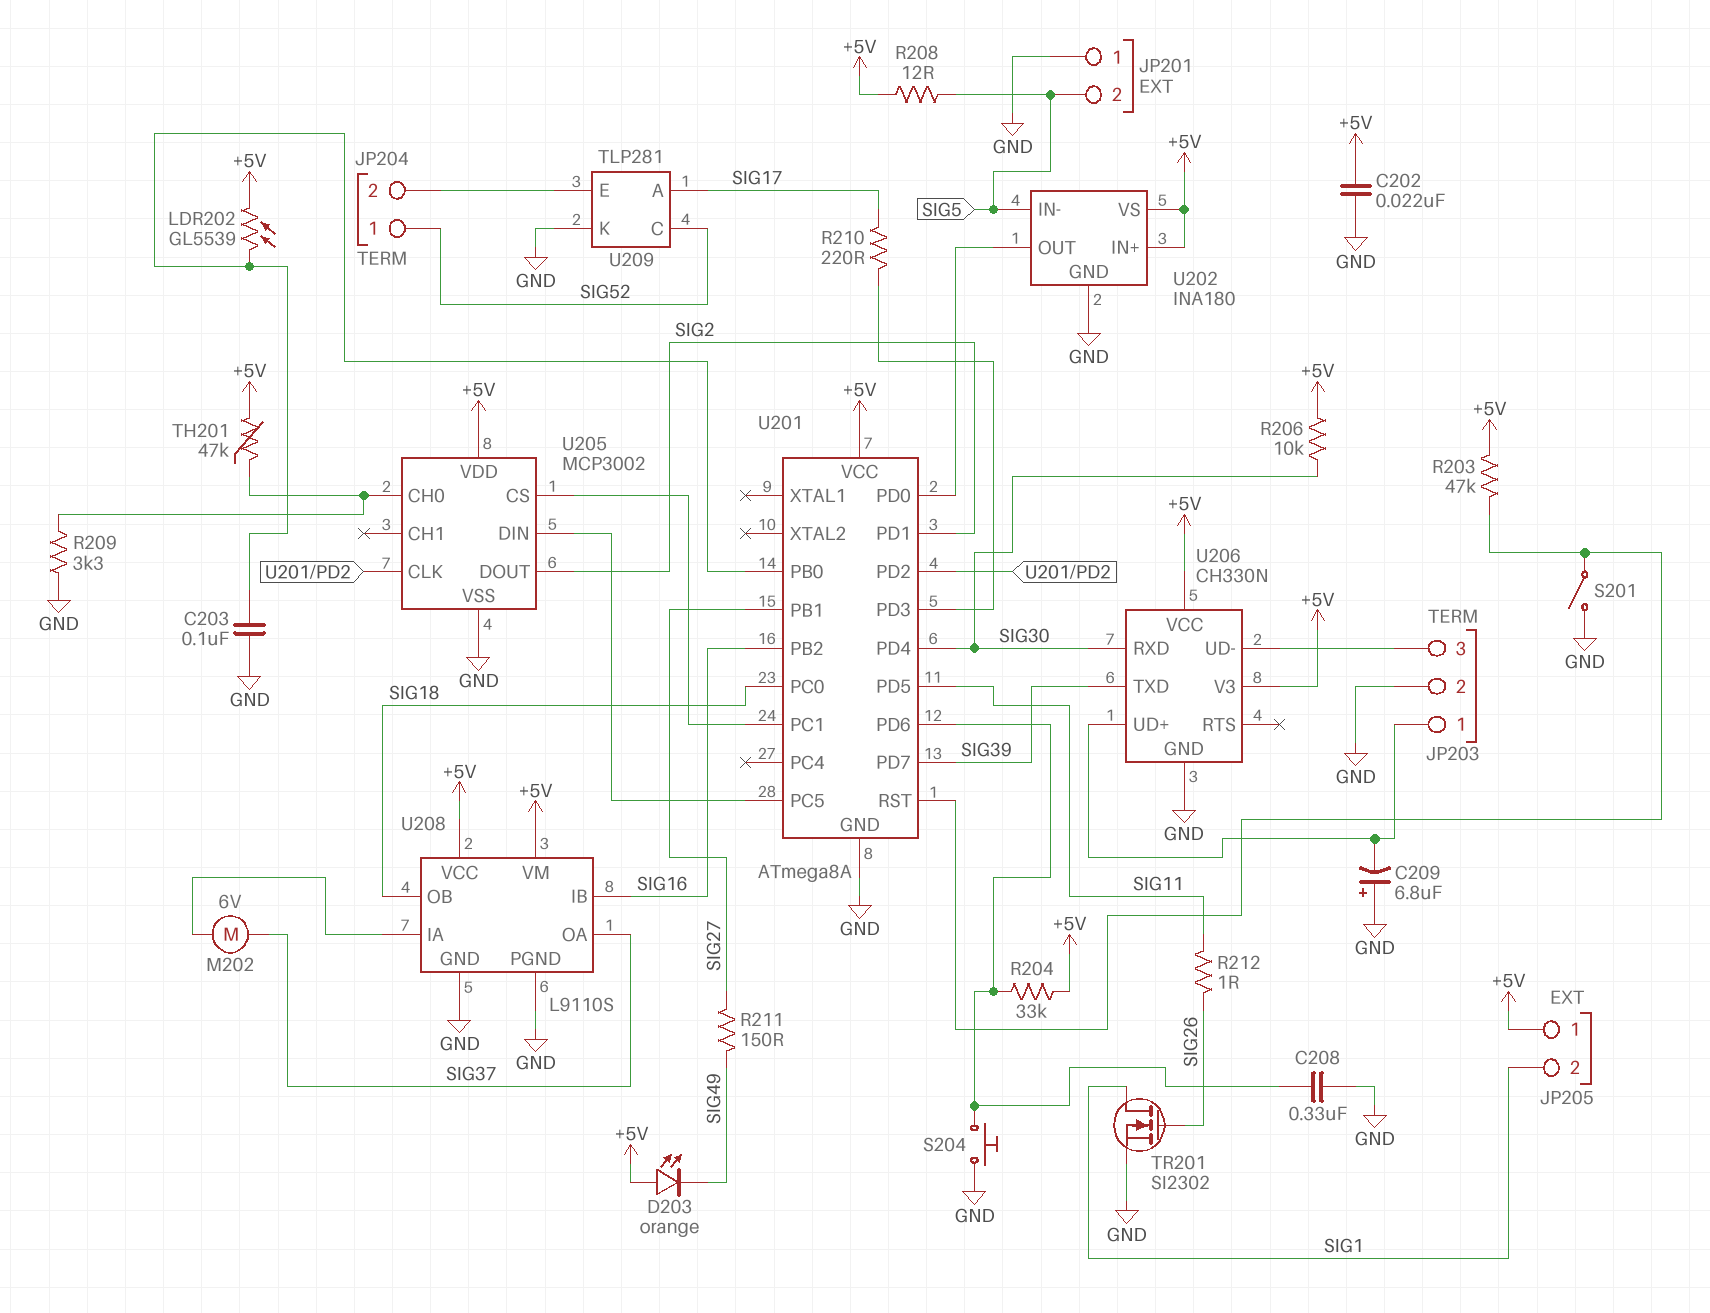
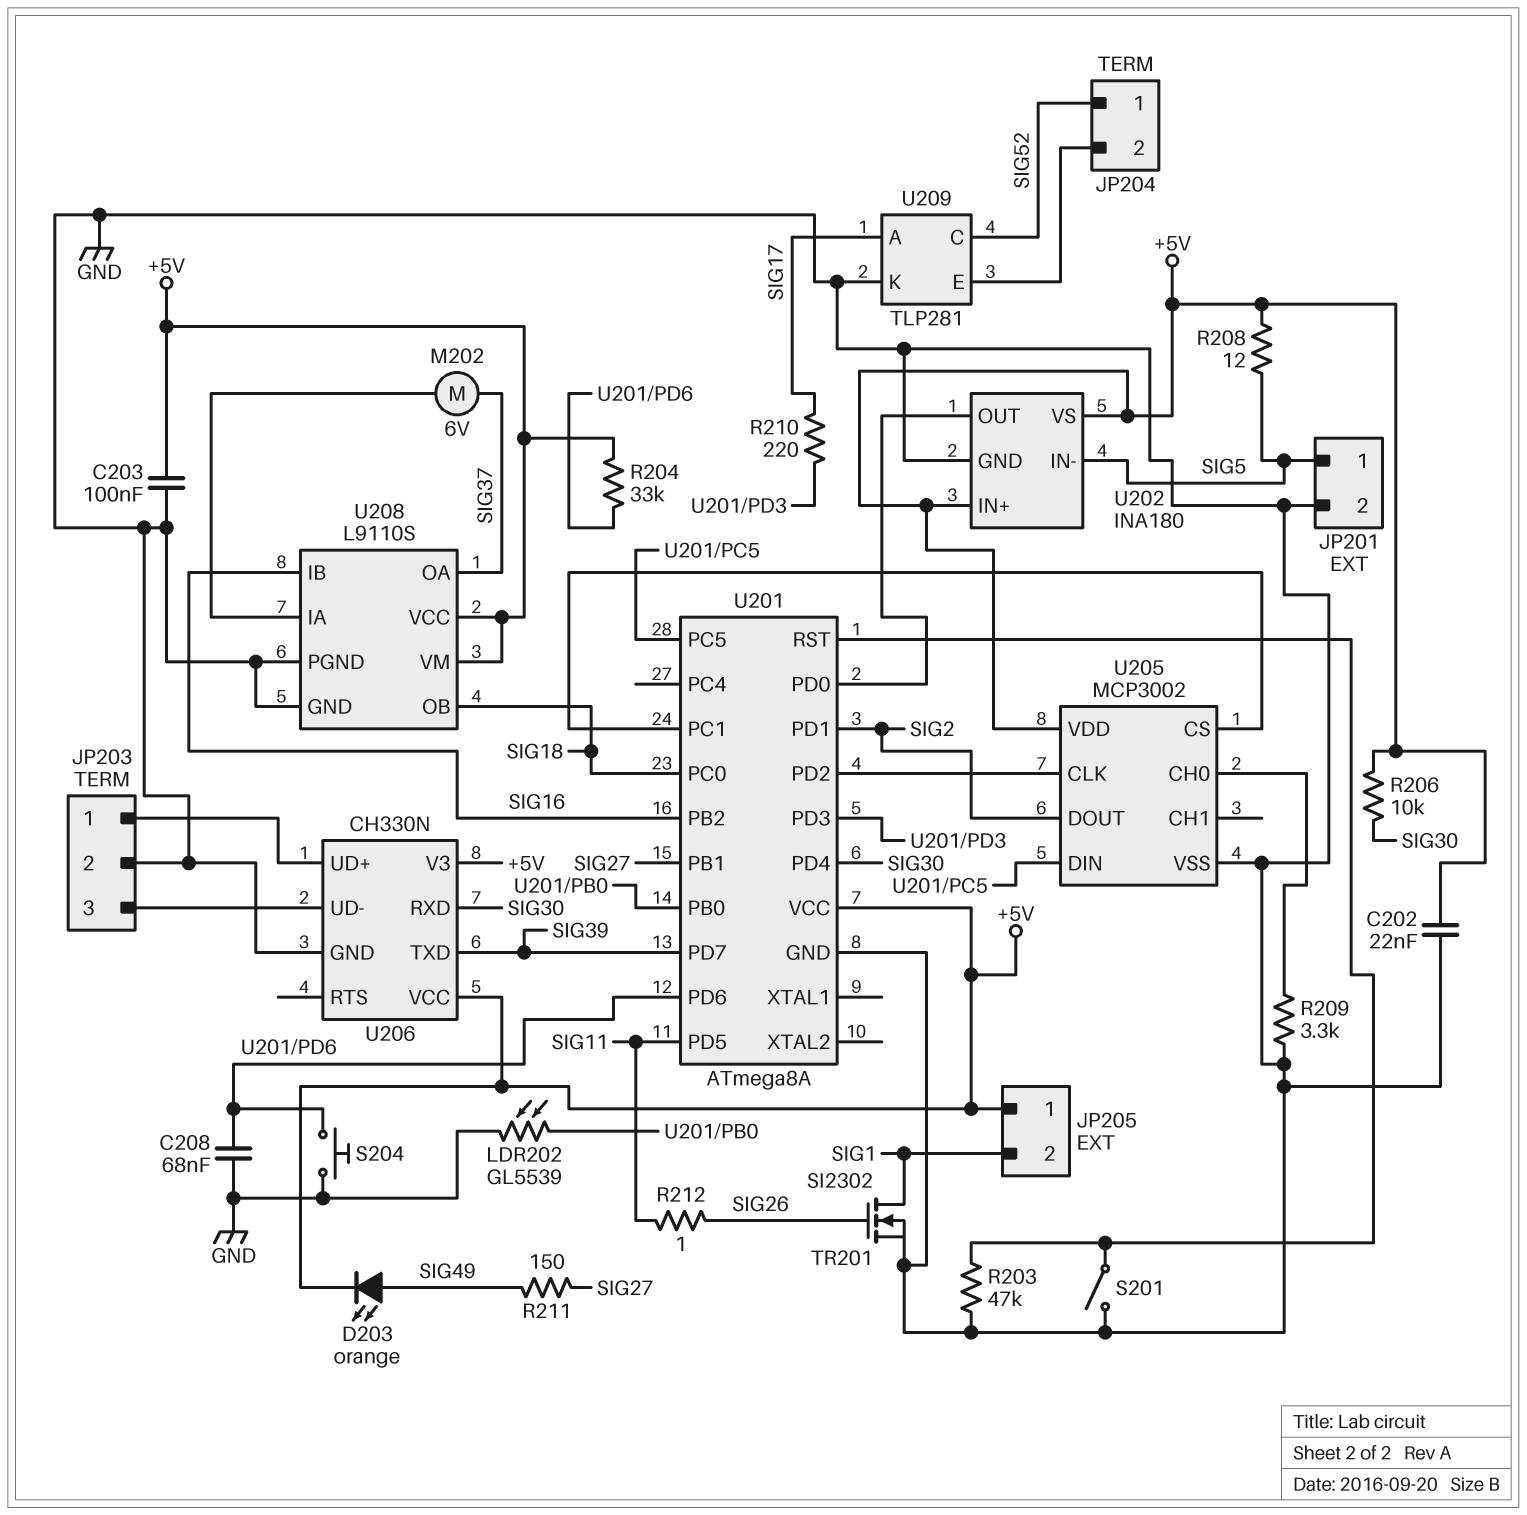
C203: 100nF (GND, U201/PB0) -> 100nF (+5V, GND)
C208: 330nF (GND, U201/PD6) -> 68nF (GND, U201/PD6)
C209: 6.8uF (plus GND, minus JP203/1) -> none
D203: LED orange (A +5V, K SIG49) -> LED orange (A SIG49, K +5V)
JP201 pin 1: GND -> SIG5
JP201 pin 2: SIG5 -> GND
LDR202: GL5539 (+5V, U201/PB0) -> GL5539 (GND, U201/PB0)
R203: 47k (+5V, U201/RST) -> 47k (GND, U201/RST)
TH201: 47k (+5V, U205/CH0) -> none

